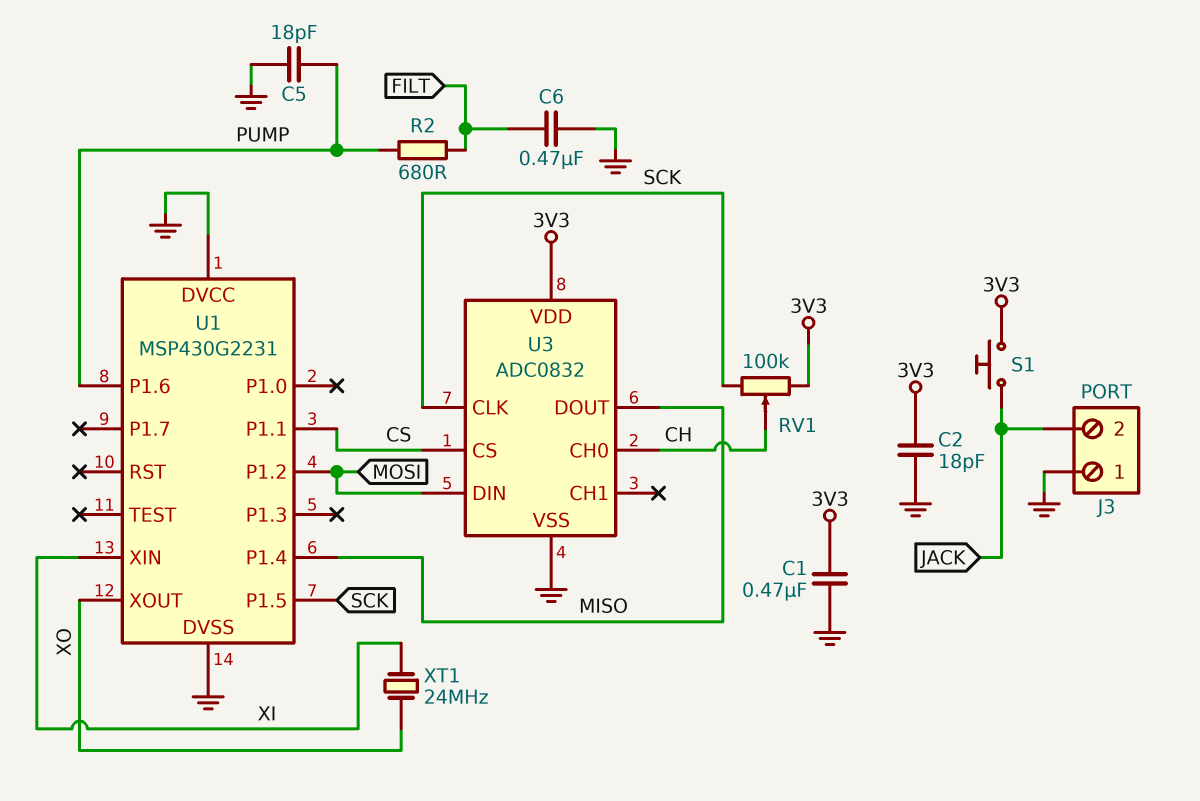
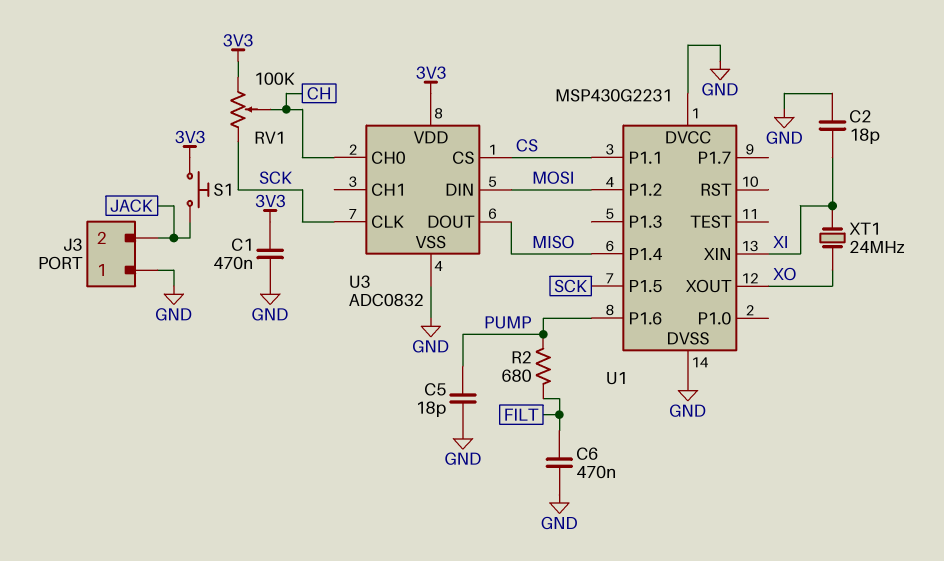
C2: 18pF (3V3, GND) -> 18pF (GND, XI)

